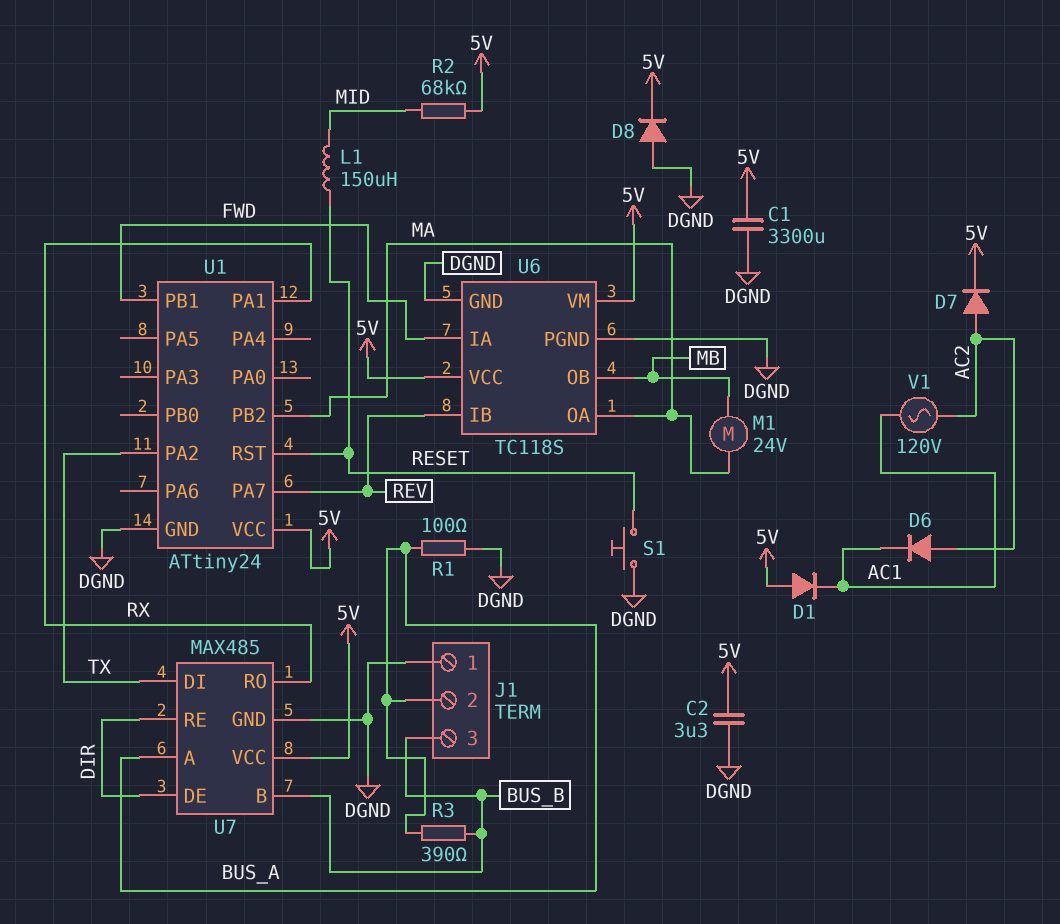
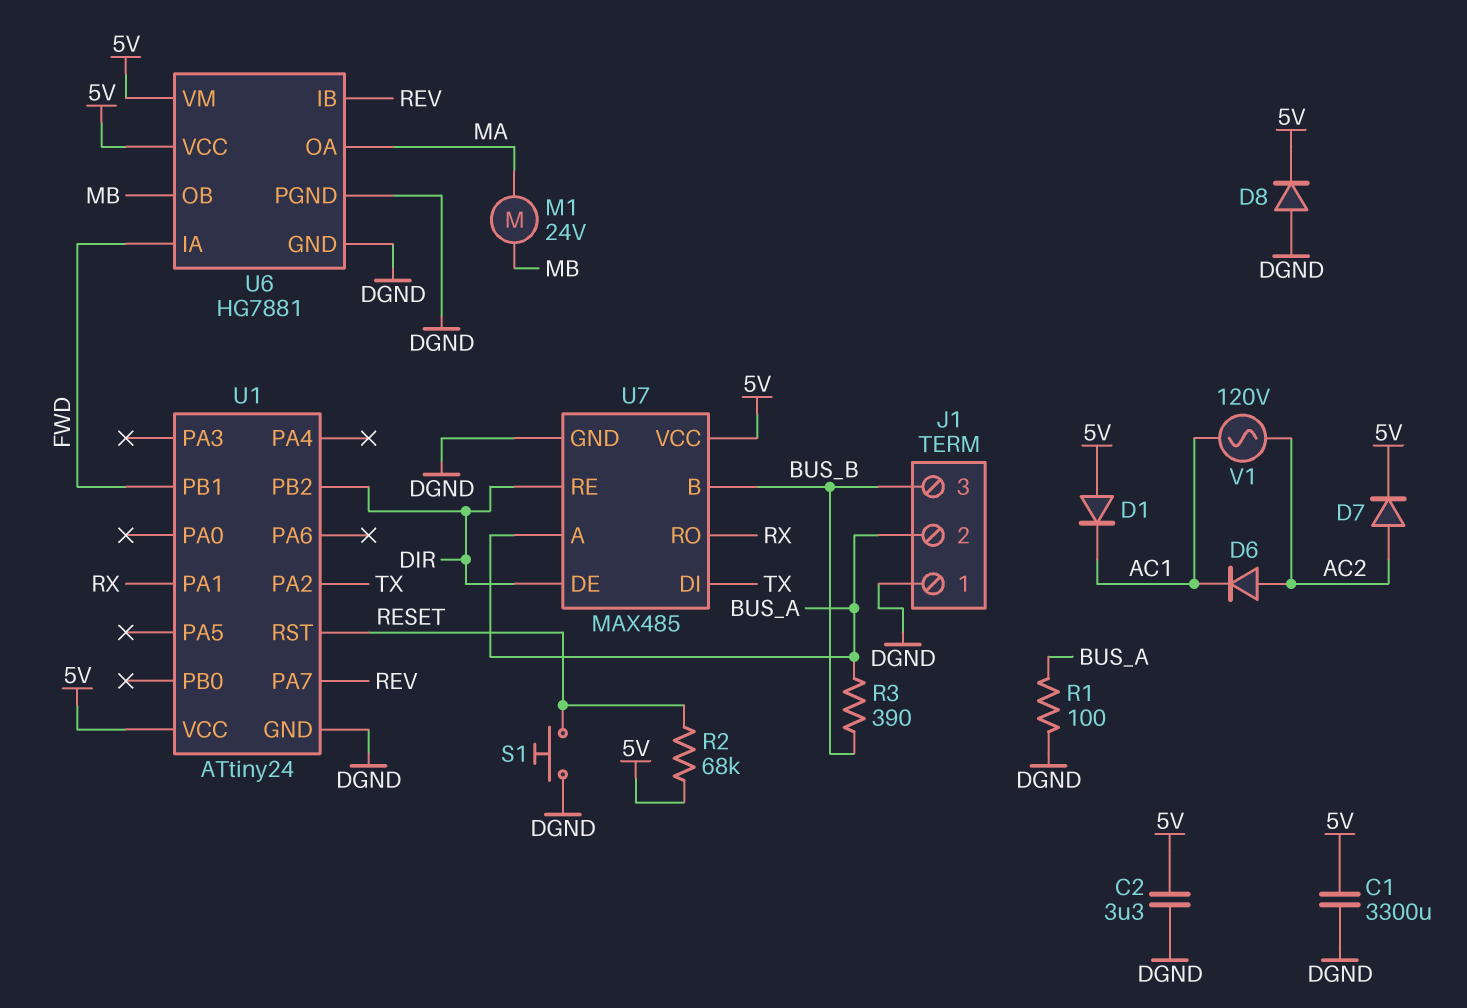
L1: 150uH (MID, RESET) -> none
R2: 68k (5V, MID) -> 68k (5V, RESET)
U1 pin PB2: MA -> DIR
U6: TC118S -> HG7881

